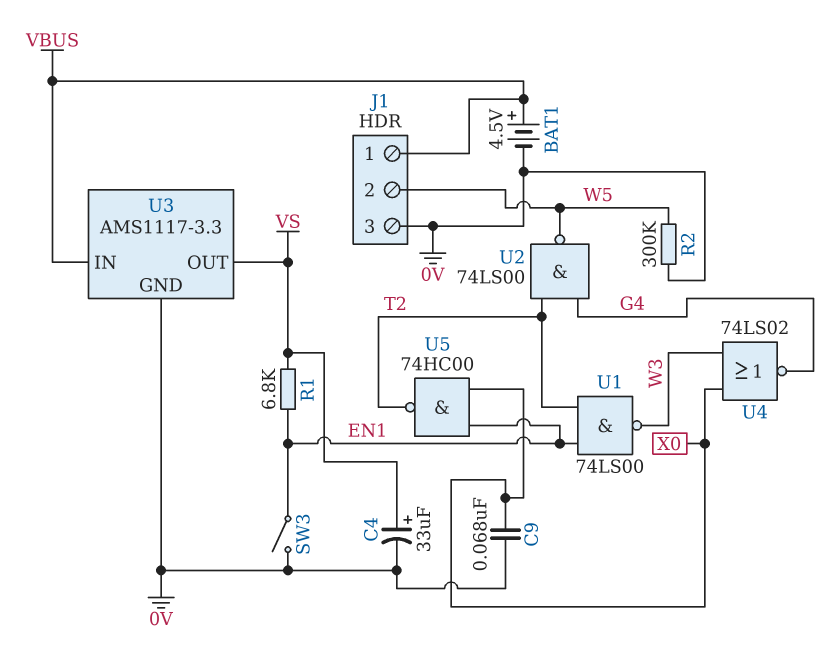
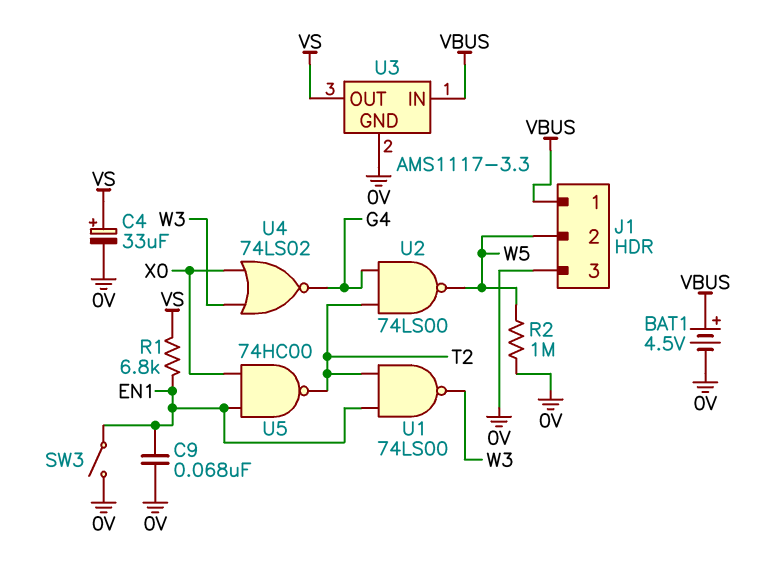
C9: 68nF (0V, X0) -> 68nF (0V, EN1)
R2: 300k (0V, W5) -> 1M (0V, W5)

